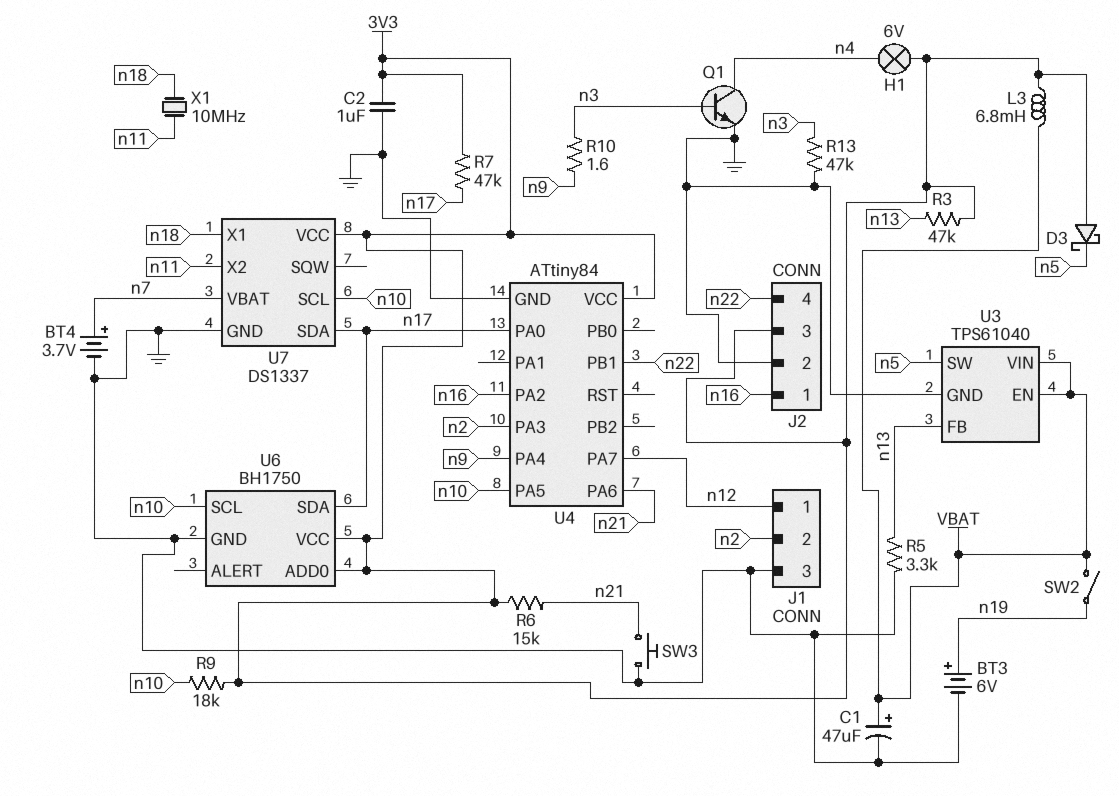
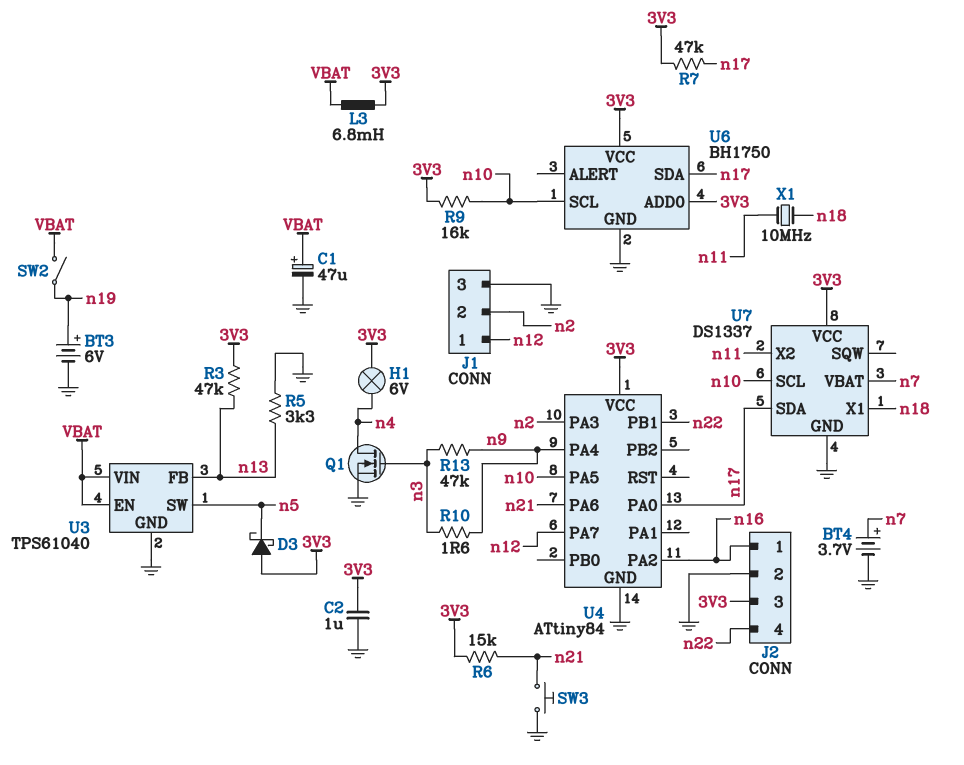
Q1: NPN (B n3, C n4, E GND) -> NMOS (G n3, D n4, S GND)
R9: 18k (3V3, n10) -> 16k (3V3, n10)
R13: 47k (GND, n3) -> 47k (n3, n9)

